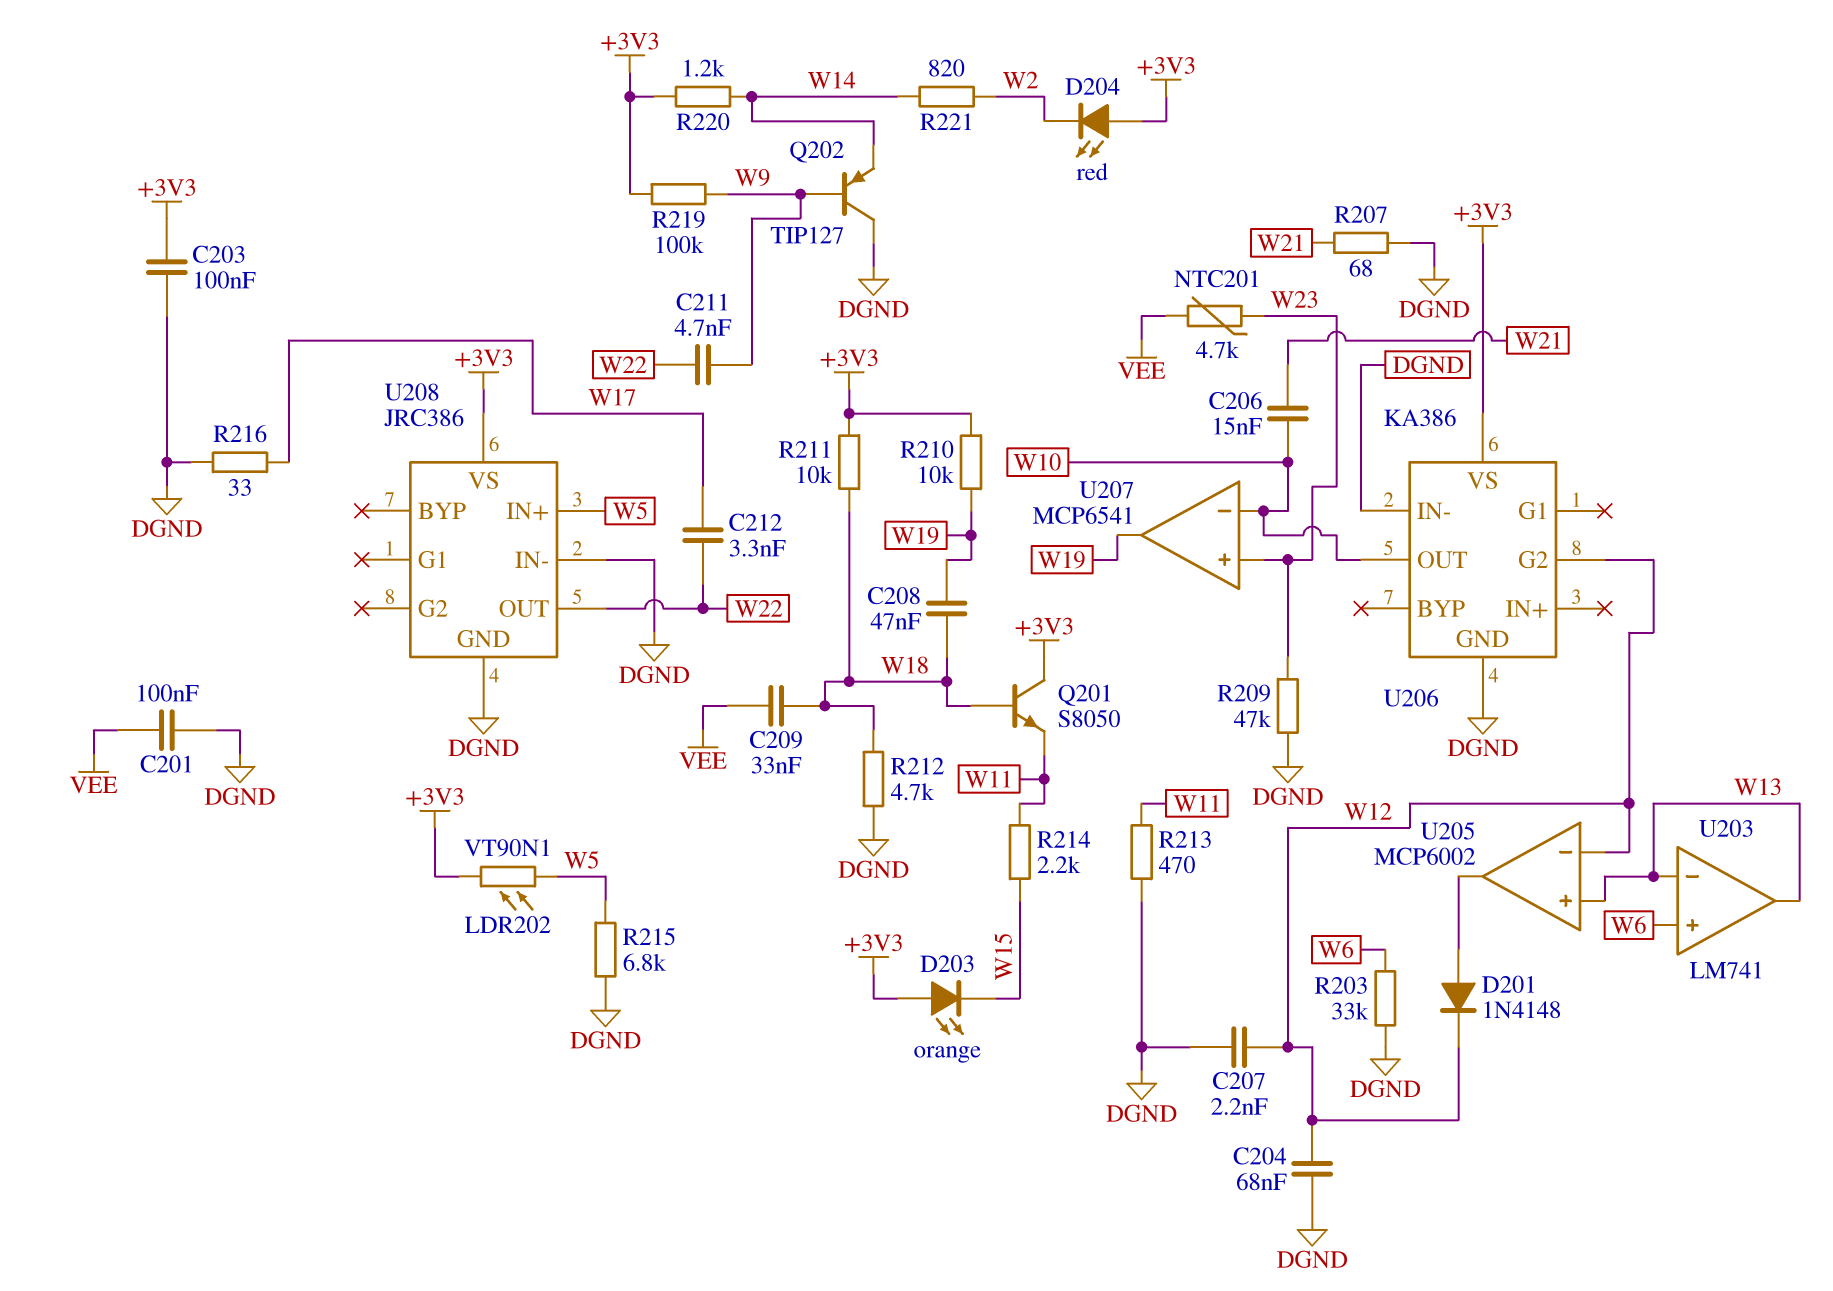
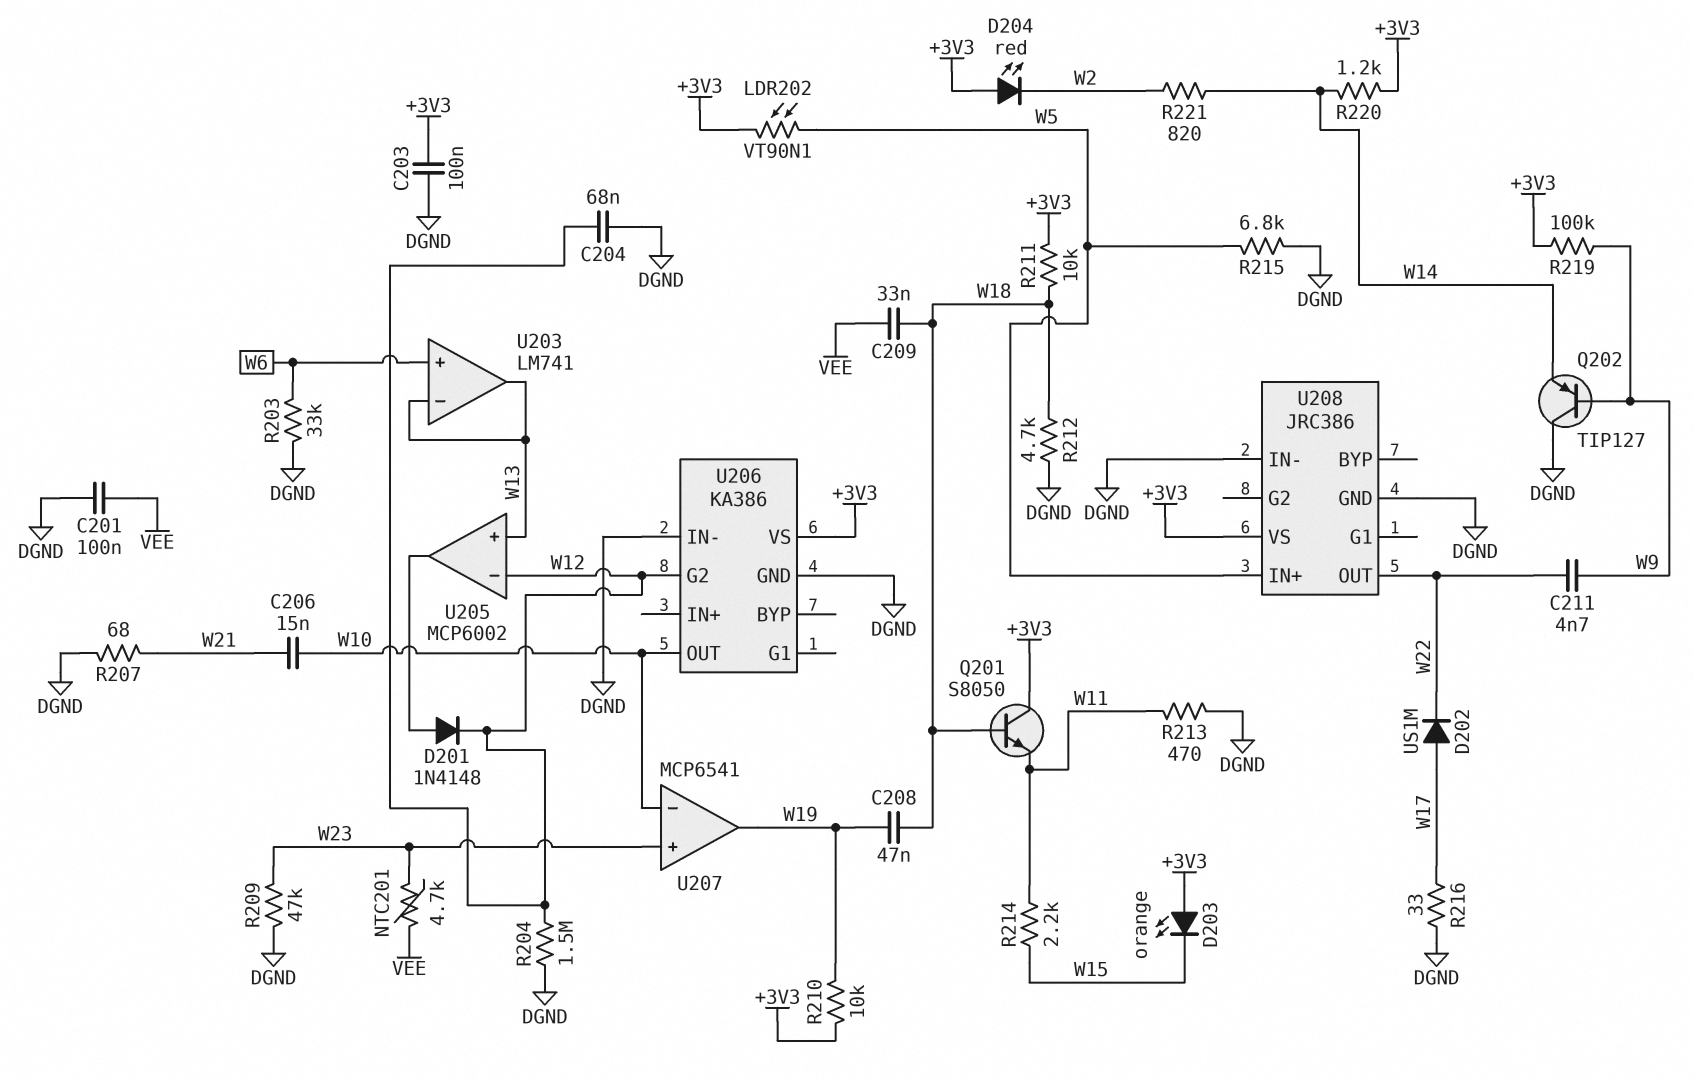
C207: 2.2nF (DGND, W12) -> none
C212: 3.3nF (W17, W22) -> none
D202: none -> diode US1M (A W17, K W22)
R204: none -> 1.5M (DGND, W12)

